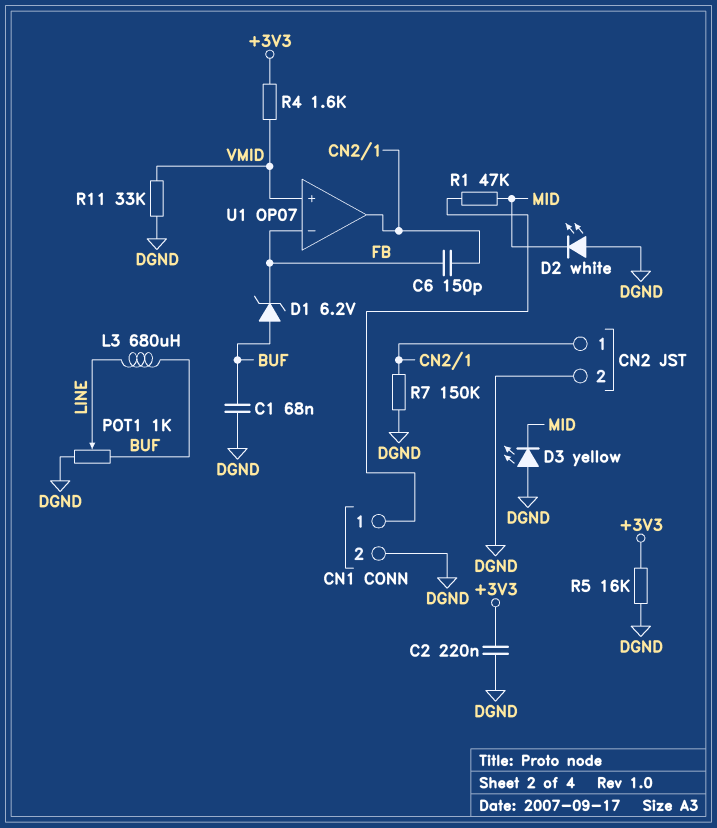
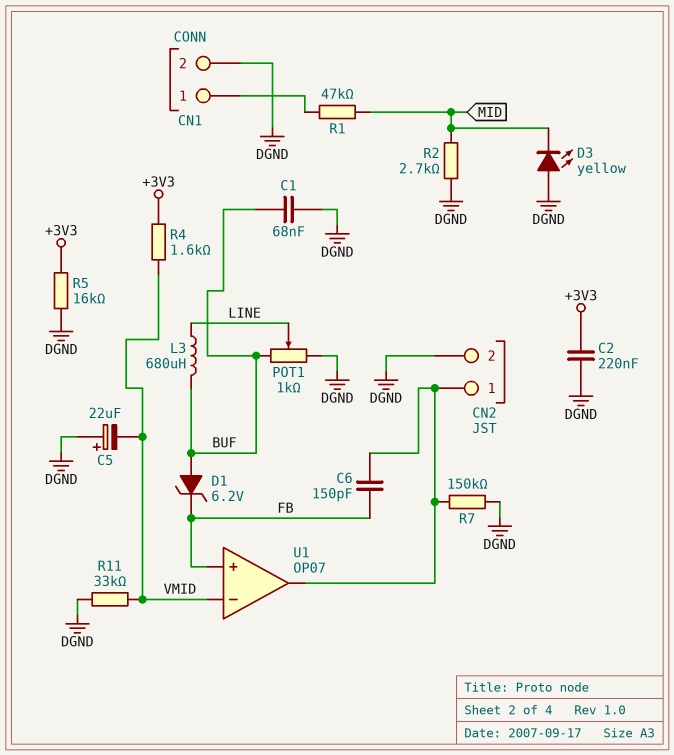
C5: none -> 22uF (plus DGND, minus VMID)
D2: LED white (A DGND, K MID) -> none
R2: none -> 2.7k (DGND, MID)
U1 pin in+: VMID -> FB
U1 pin in-: FB -> VMID

